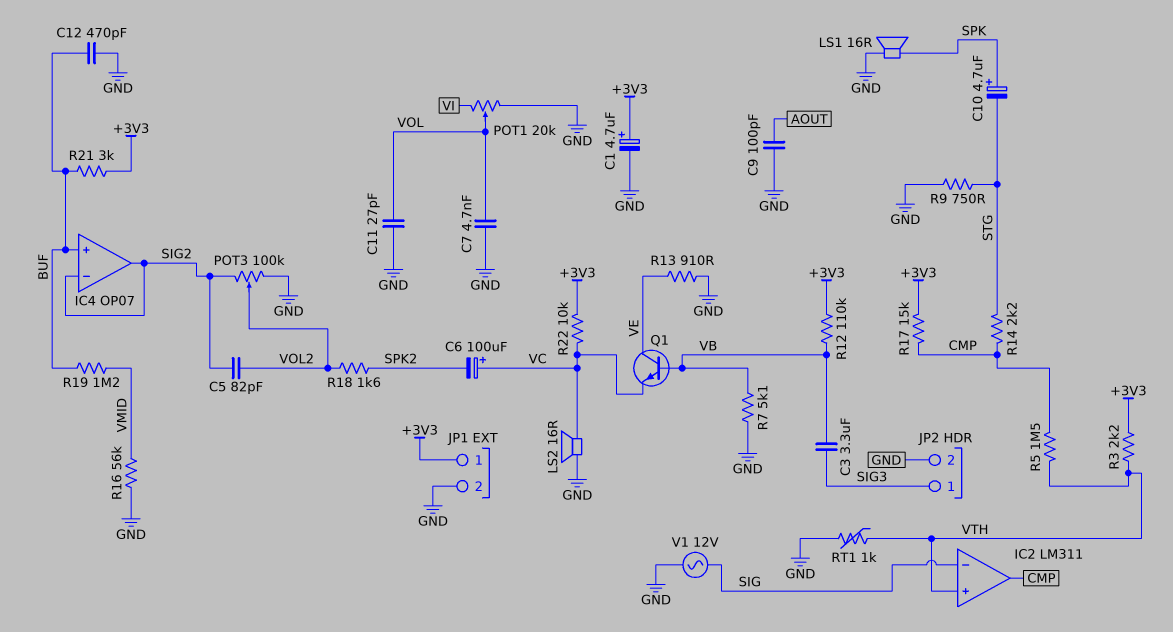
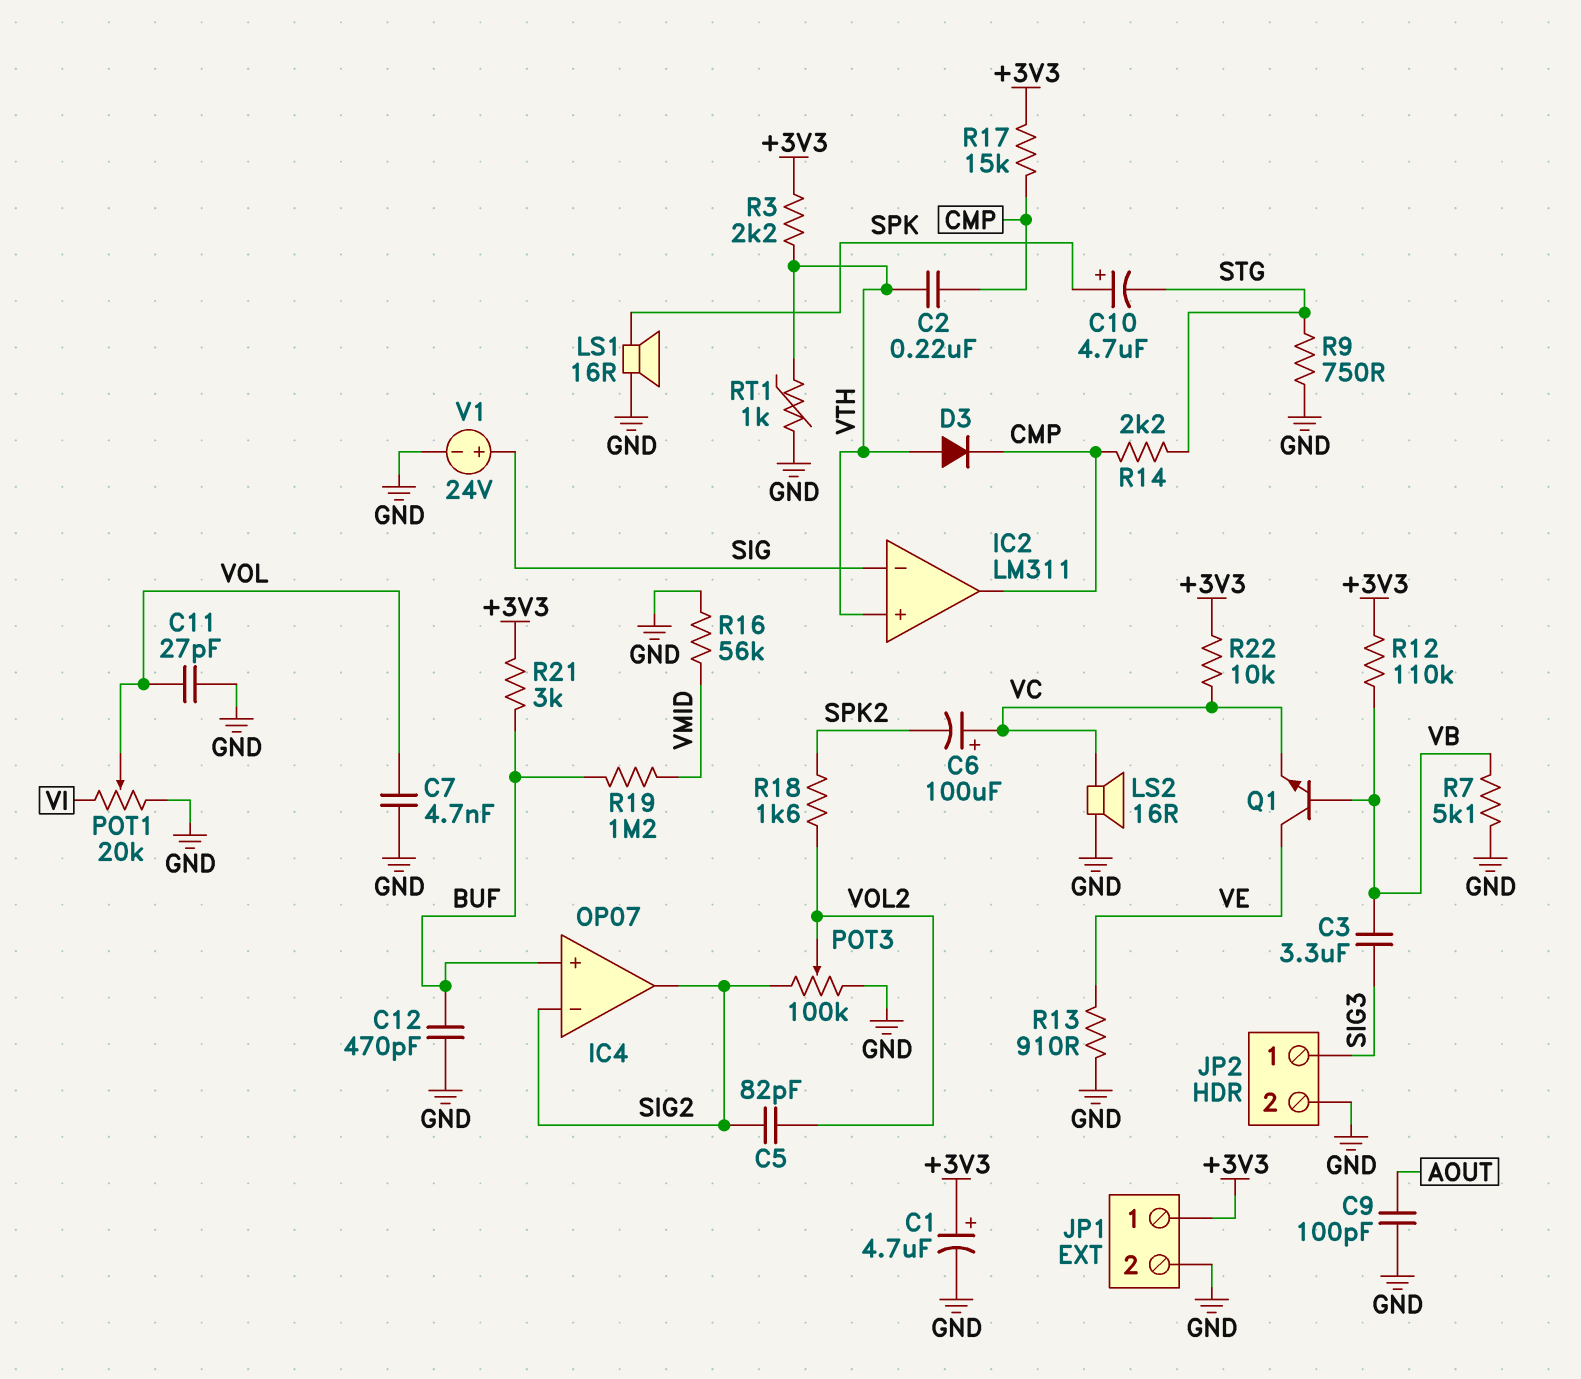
C2: none -> 220nF (CMP, VTH)
D3: none -> diode (A VTH, K CMP)
R5: 1.5M (CMP, VTH) -> none
V1: AC 12V (GND, SIG) -> 24V (plus SIG, minus GND)

